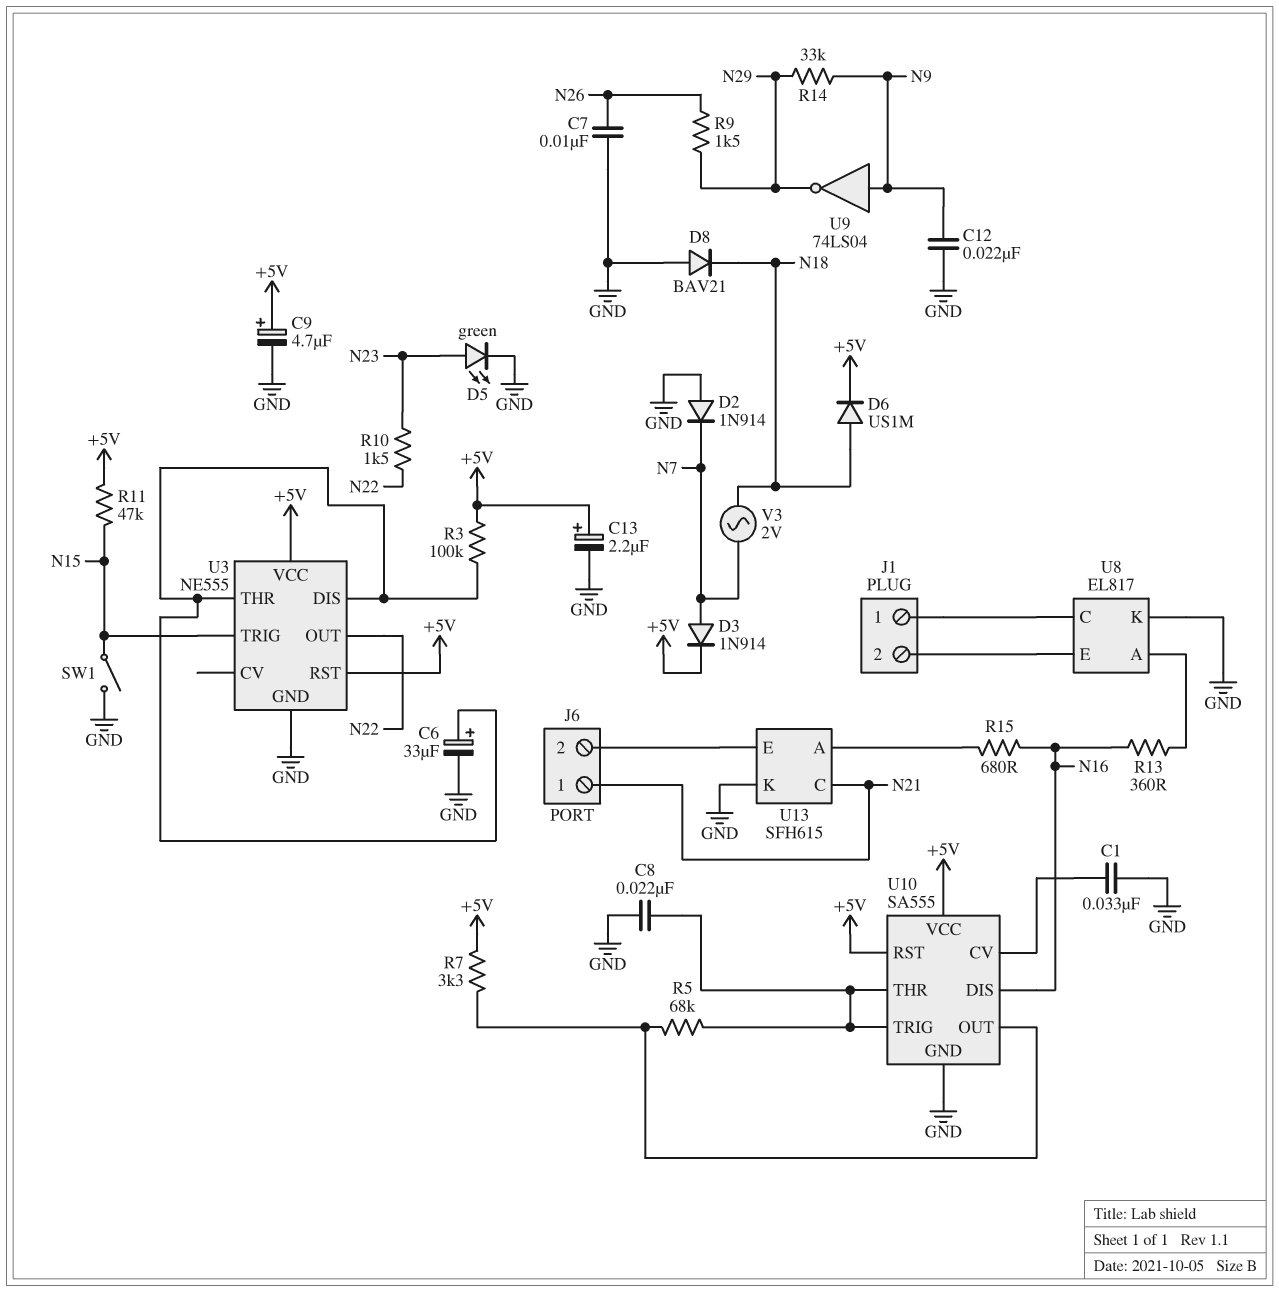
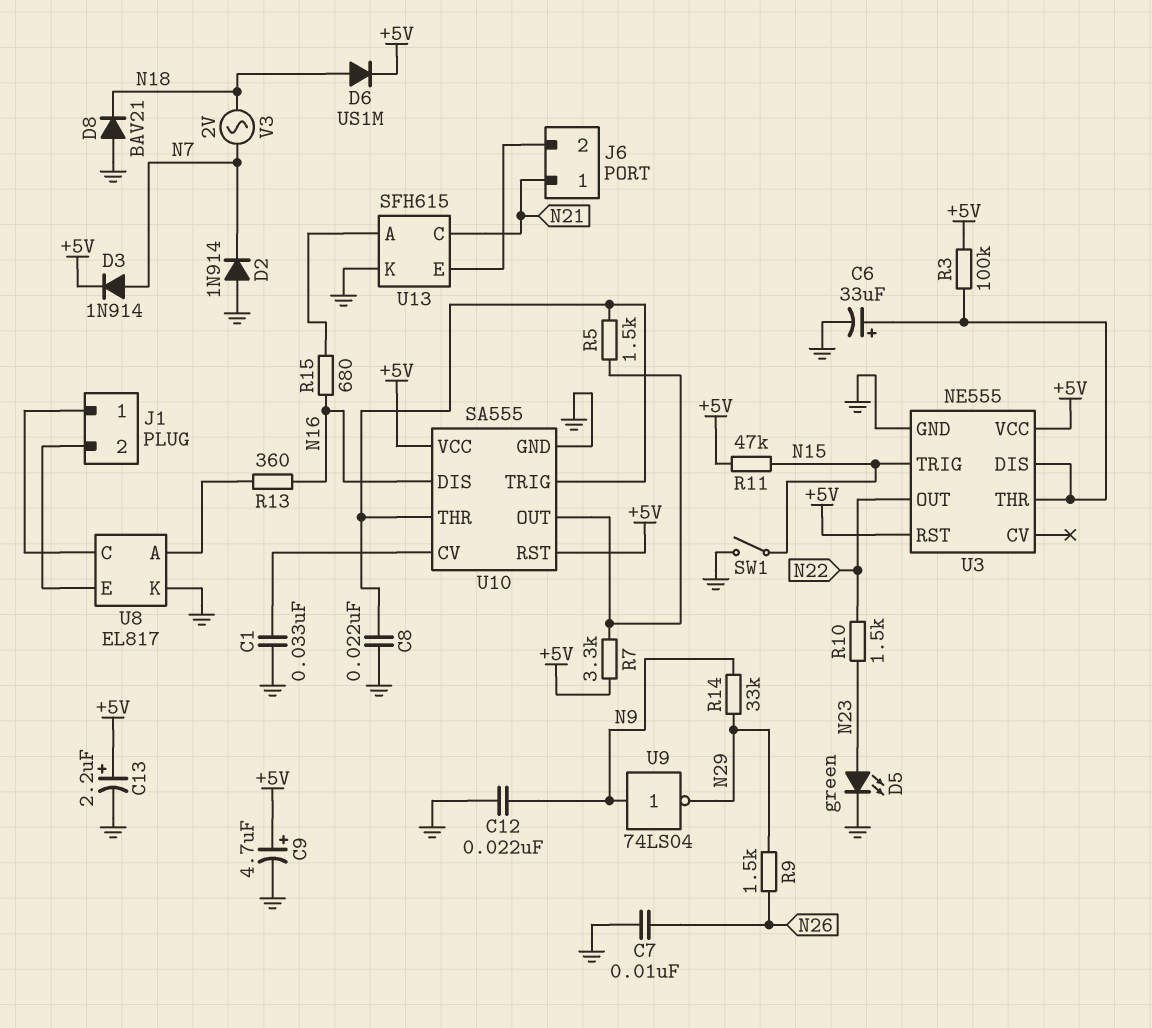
R5: 68k (U10/OUT, U10/THR) -> 1.5k (U10/OUT, U10/THR)

